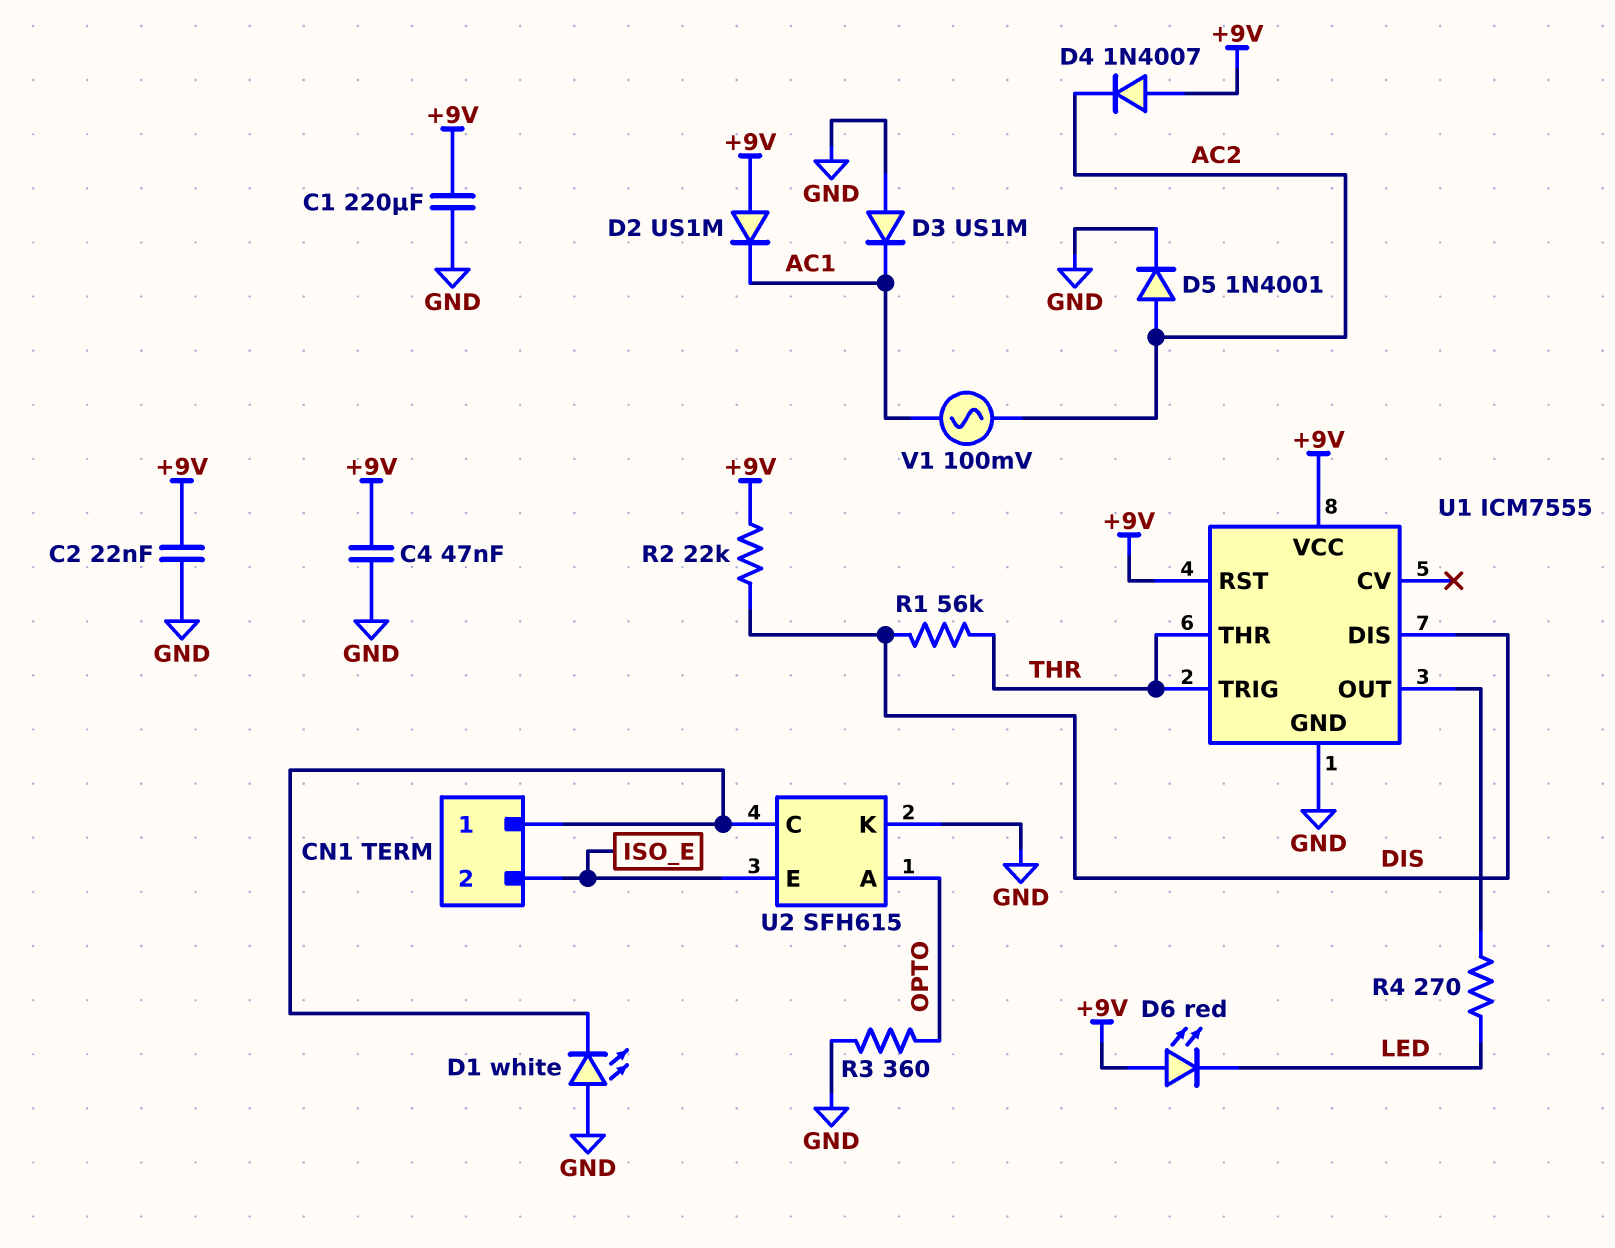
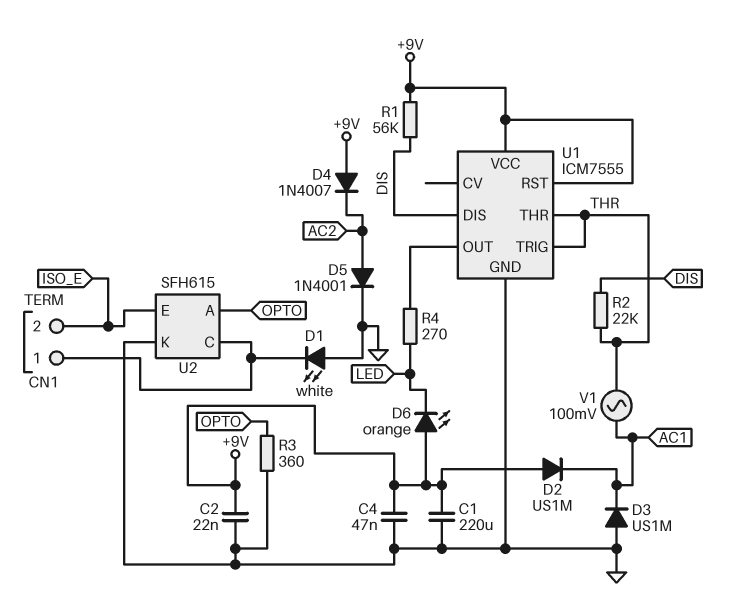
D6: LED red (A +9V, K LED) -> LED orange (A +9V, K LED)
R1: 56k (DIS, THR) -> 56k (+9V, DIS)
R2: 22k (+9V, DIS) -> 22k (DIS, THR)
V1: AC 100mV (AC1, AC2) -> AC 100mV (AC1, THR)

